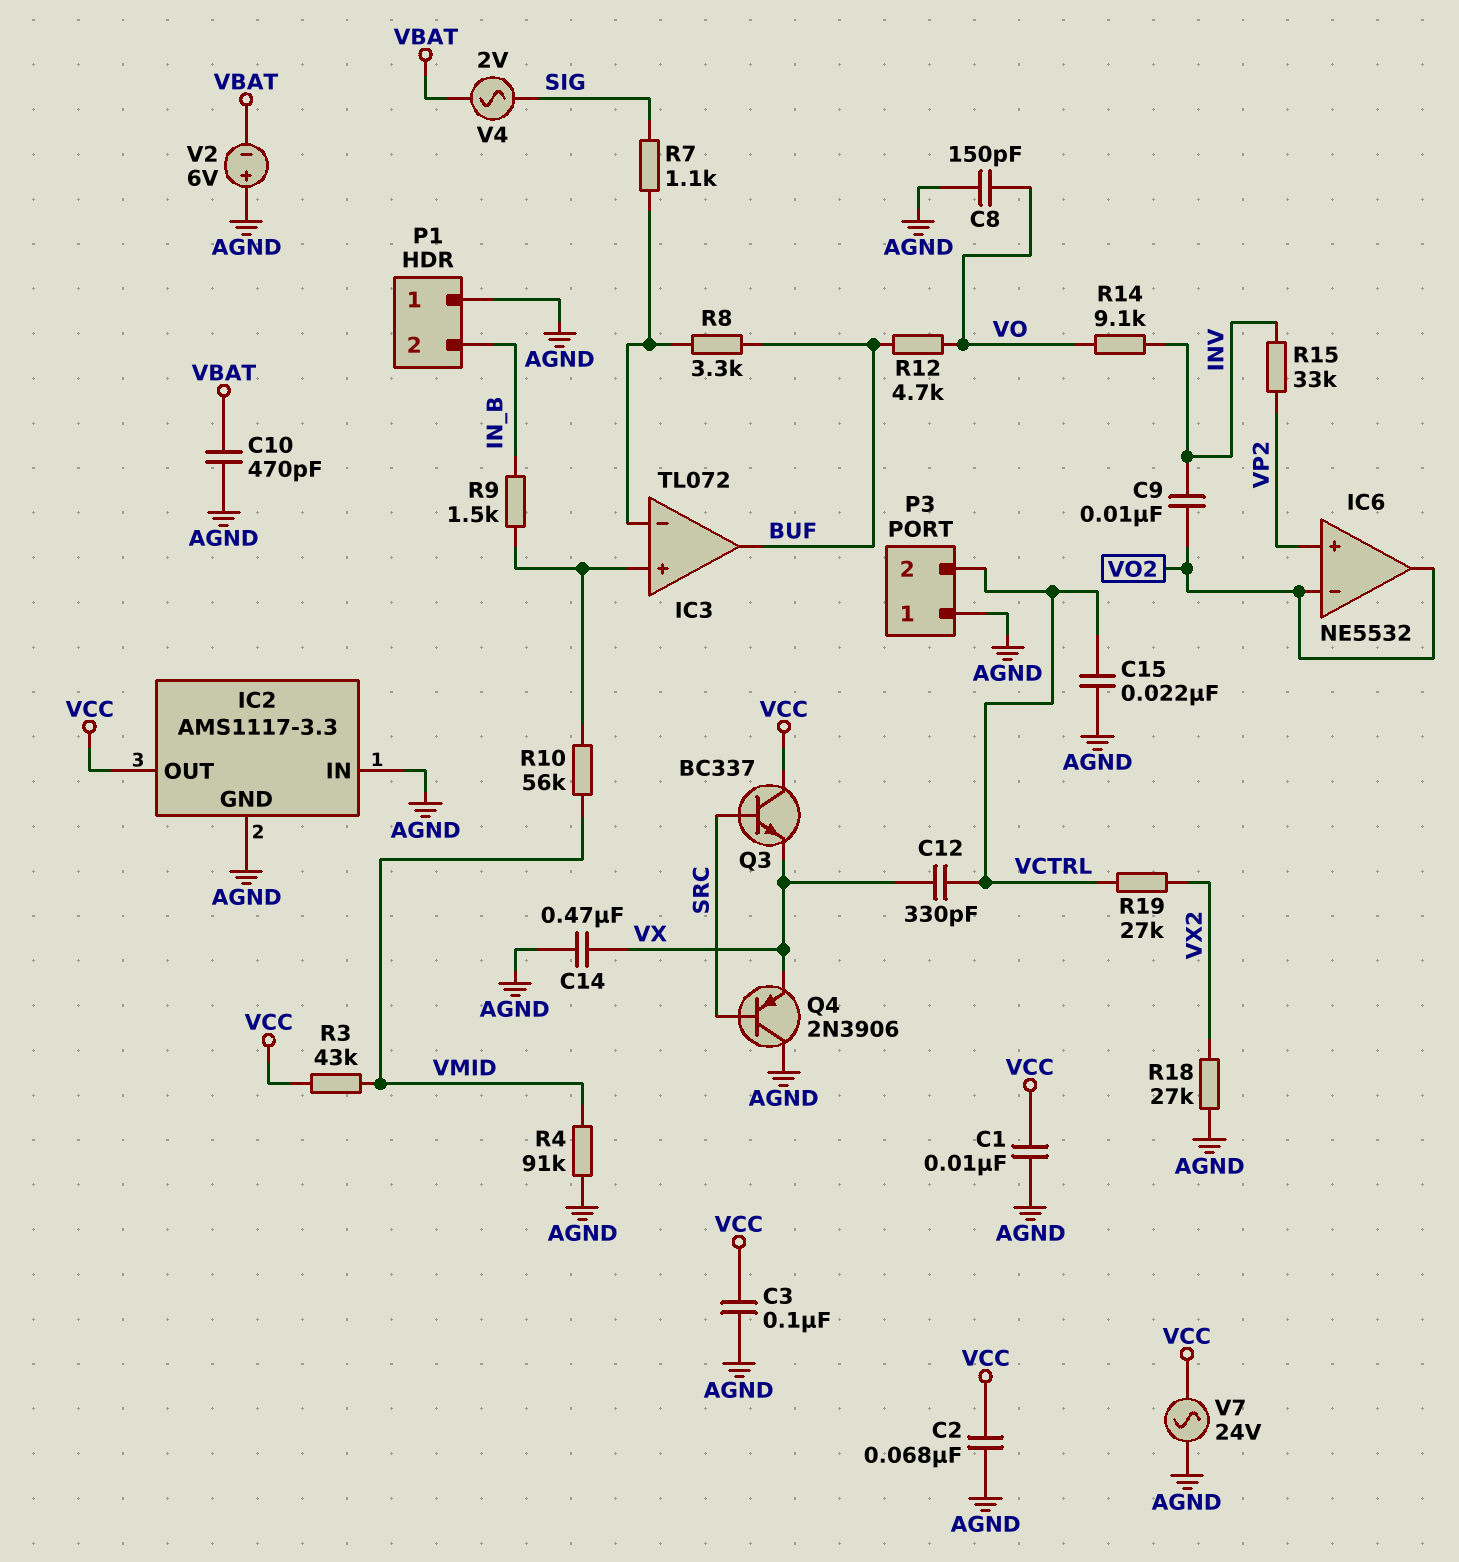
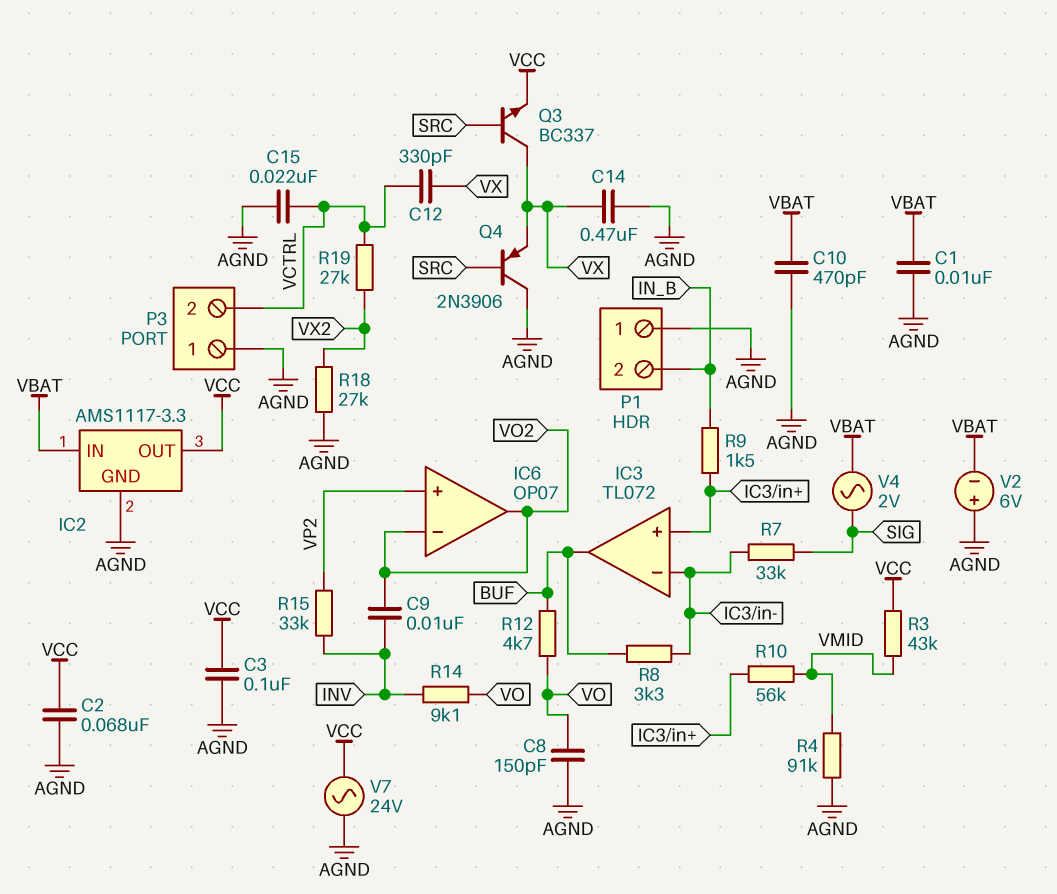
C1: 10nF (AGND, VCC) -> 10nF (AGND, VBAT)
IC2 pin IN: AGND -> VBAT
IC6: NE5532 -> OP07
Q3: NPN BC337 (B SRC, C VCC, E VX) -> NPN BC337 (B SRC, C VX, E VCC)
R7: 1.1k (IC3/in-, SIG) -> 33k (IC3/in-, SIG)

